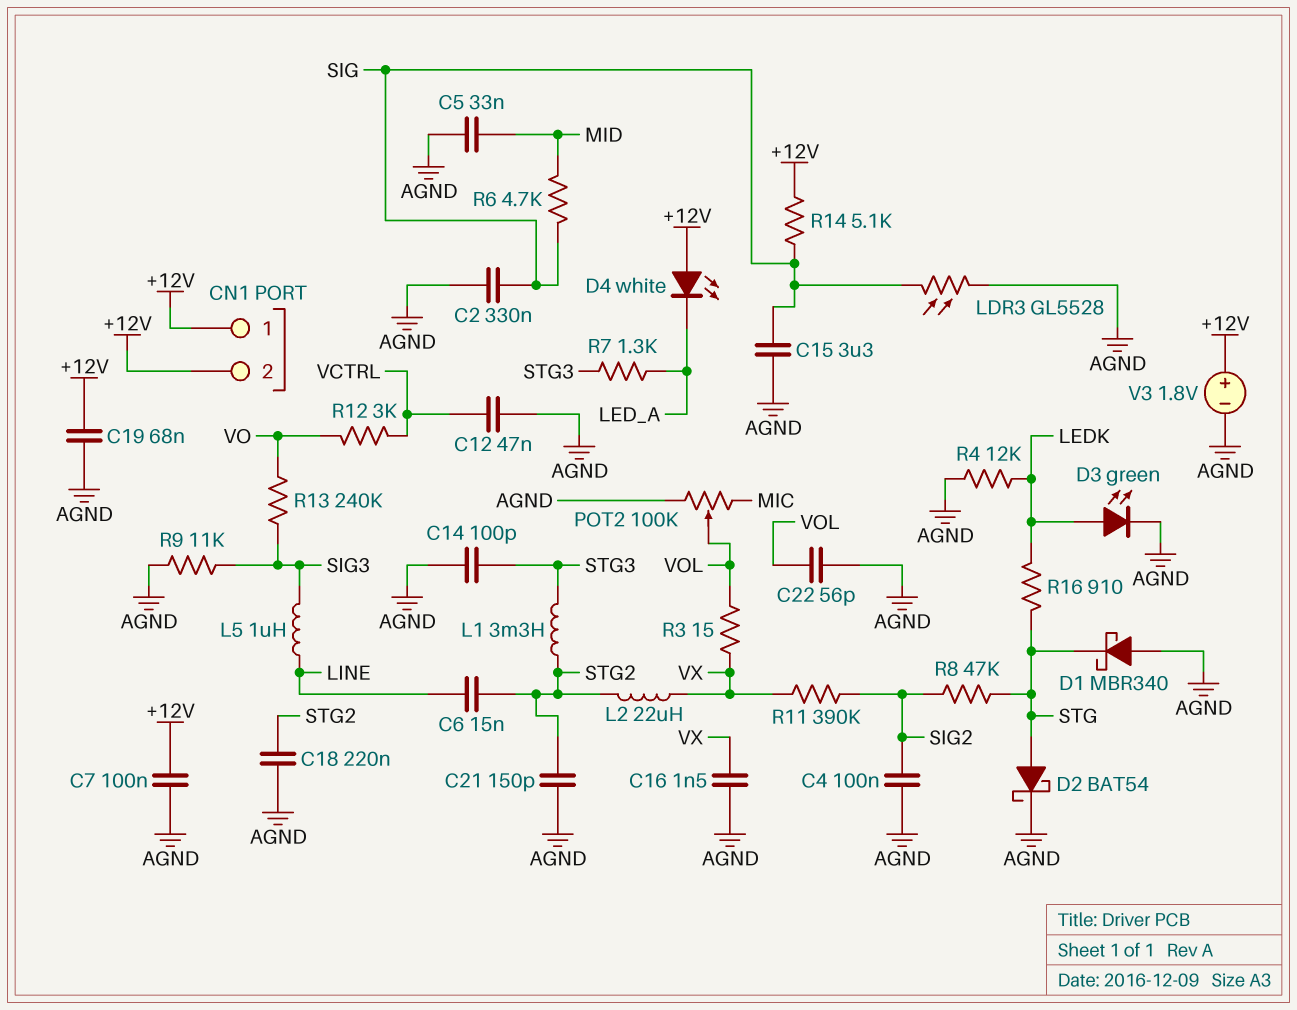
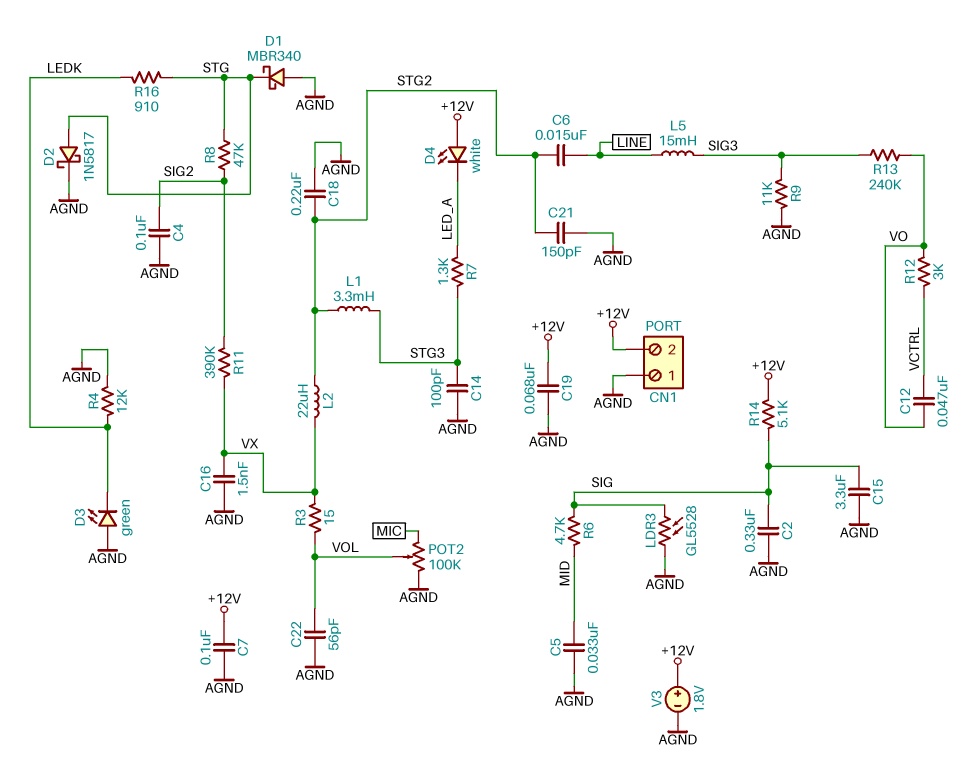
C12: 47nF (AGND, VCTRL) -> 47nF (VCTRL, VO)
CN1 pin 1: +12V -> AGND
D2: schottky BAT54 (A STG, K AGND) -> schottky 1N5817 (A STG, K AGND)
D3: LED green (A LEDK, K AGND) -> LED green (A AGND, K LEDK)
L5: 1uH (LINE, SIG3) -> 15mH (LINE, SIG3)

